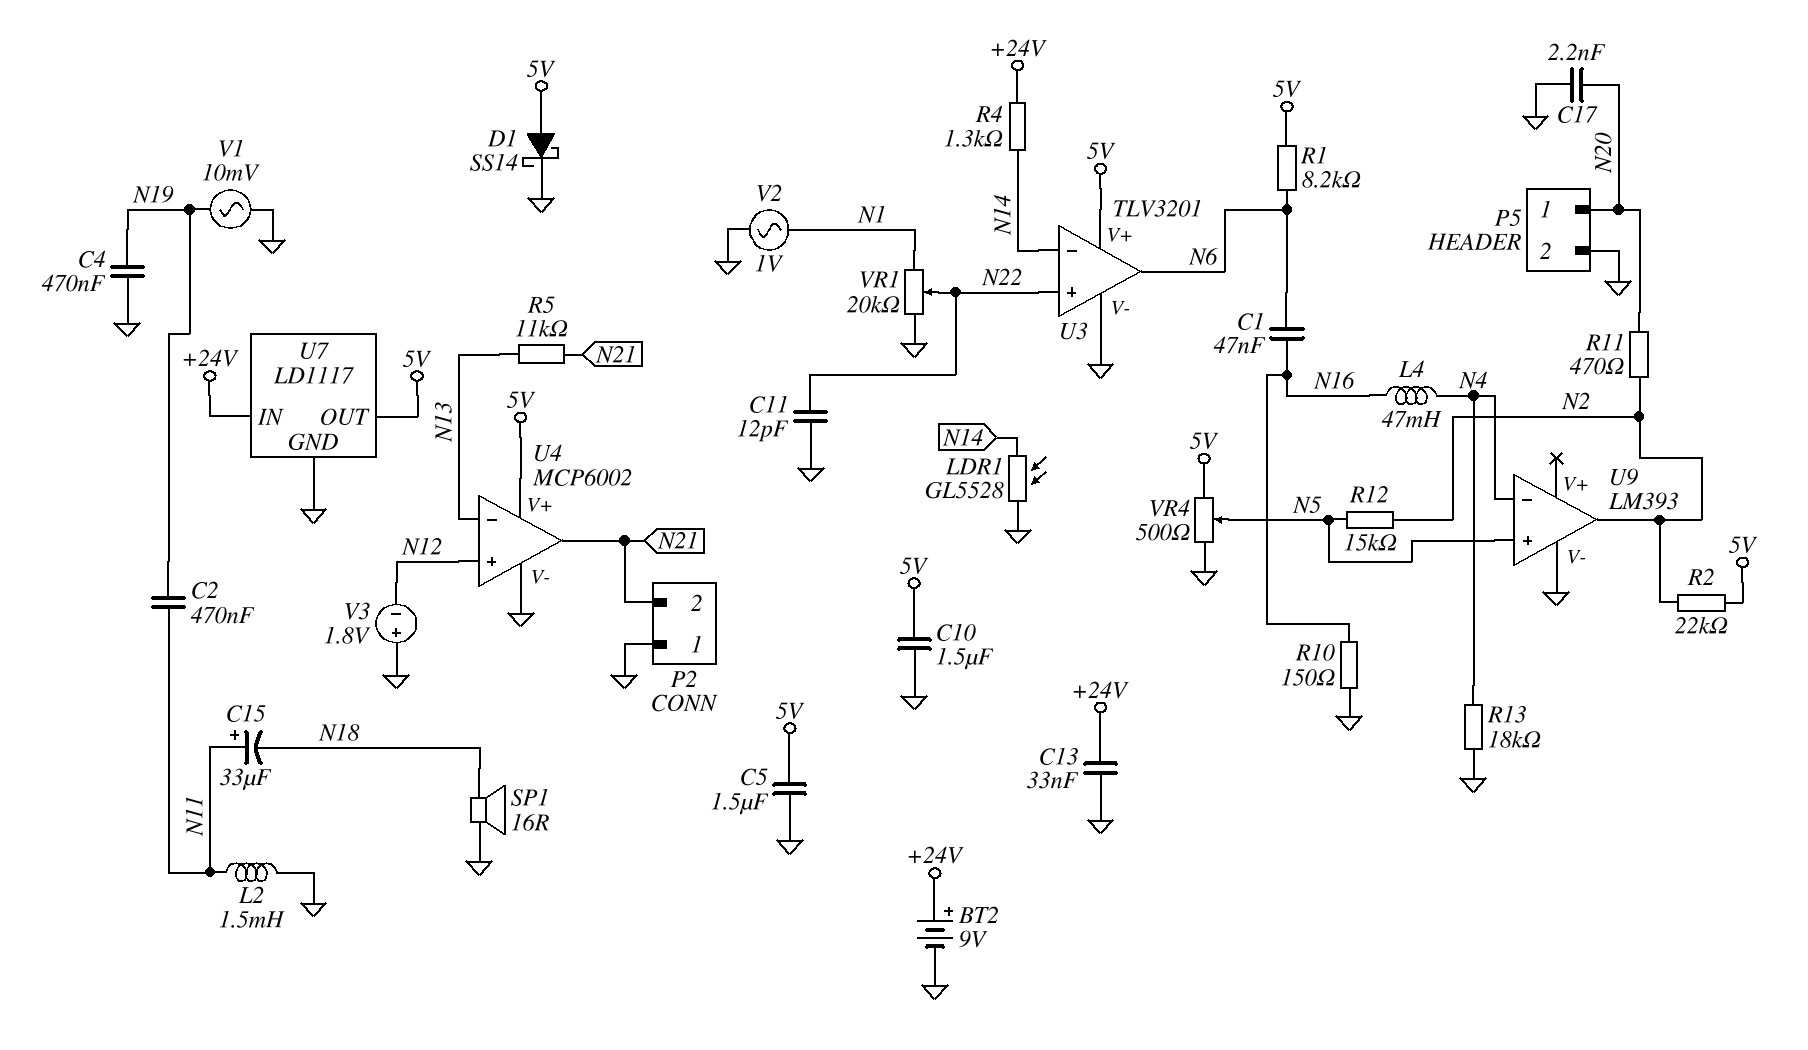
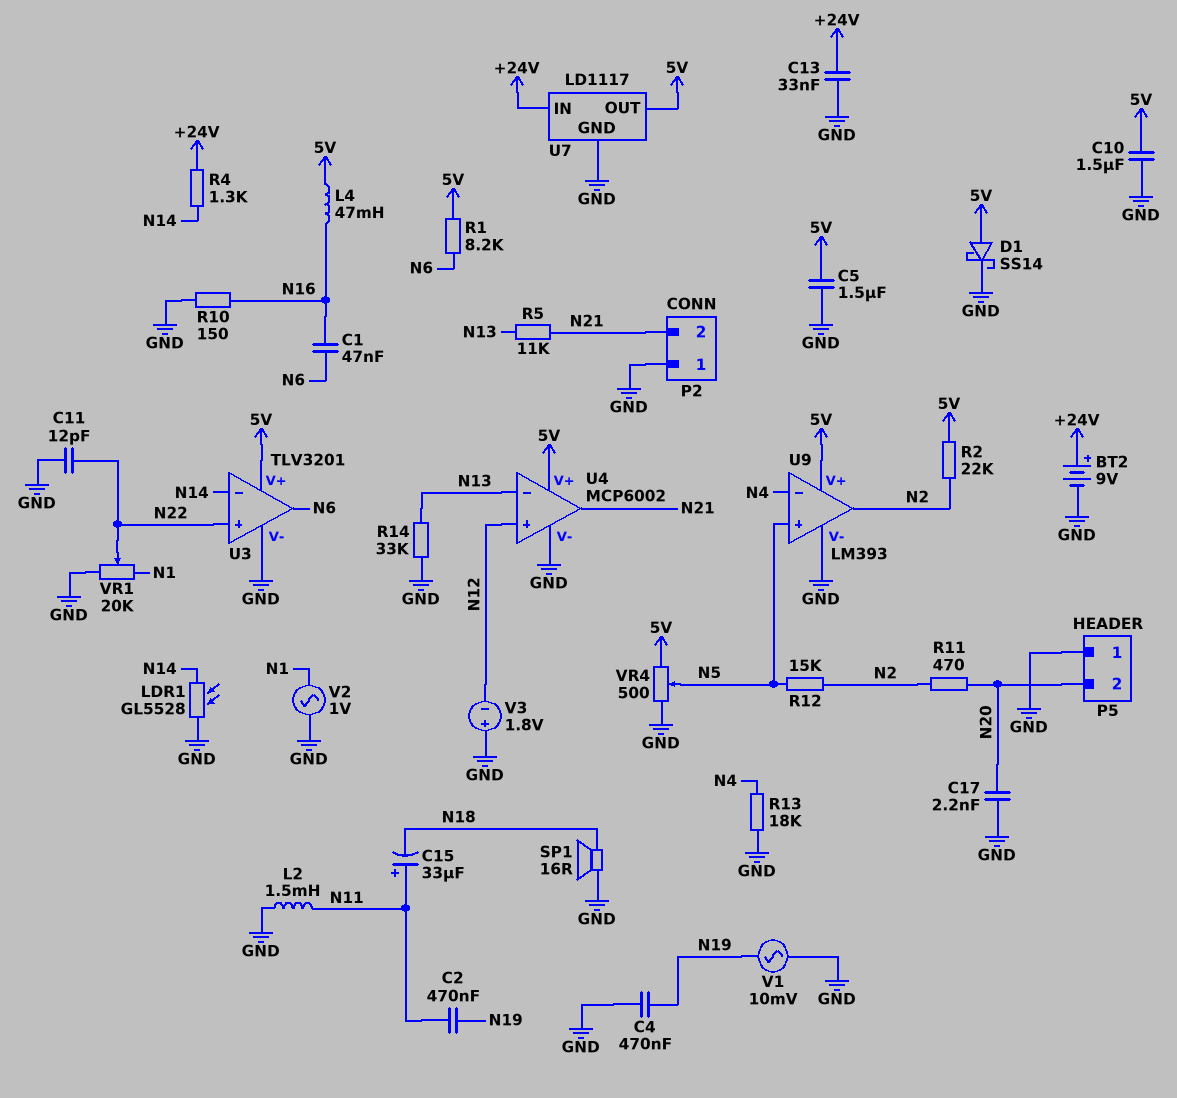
L4: 47mH (N4, N16) -> 47mH (5V, N16)
P5 pin 1: N20 -> GND
P5 pin 2: GND -> N20
R14: none -> 33k (GND, N13)
U9 pin V+: none -> 5V

